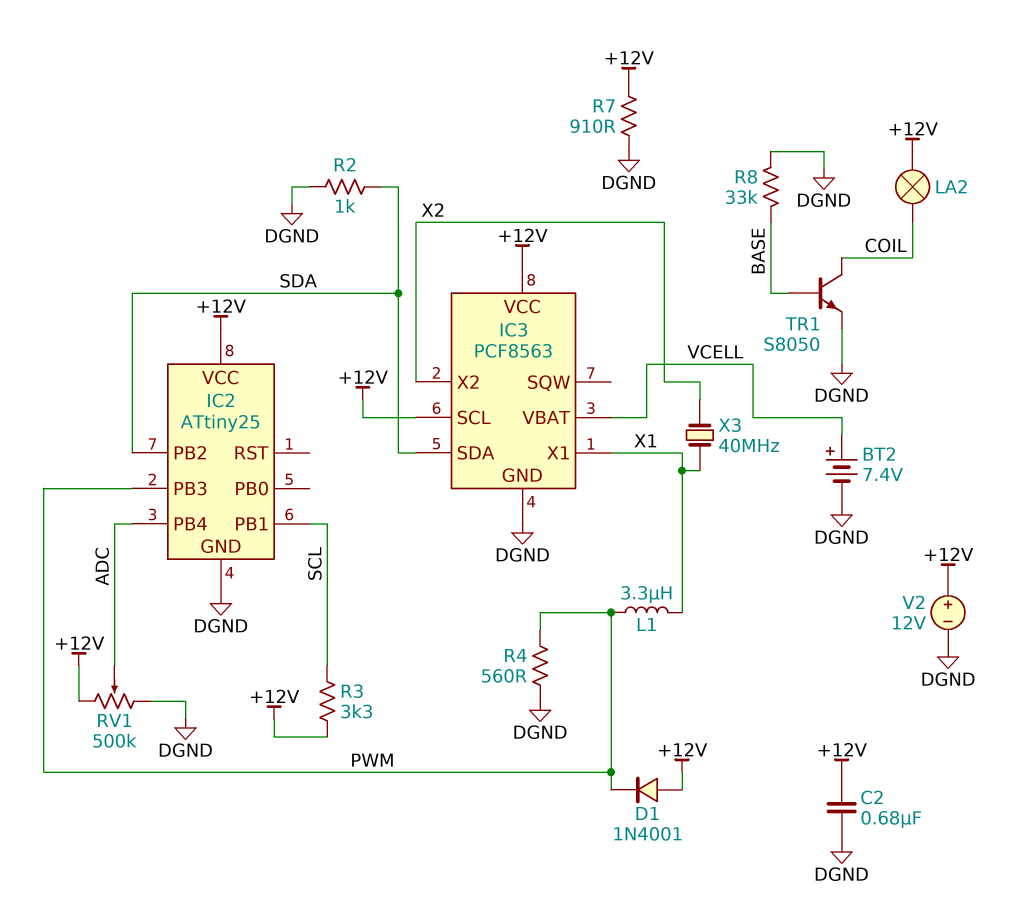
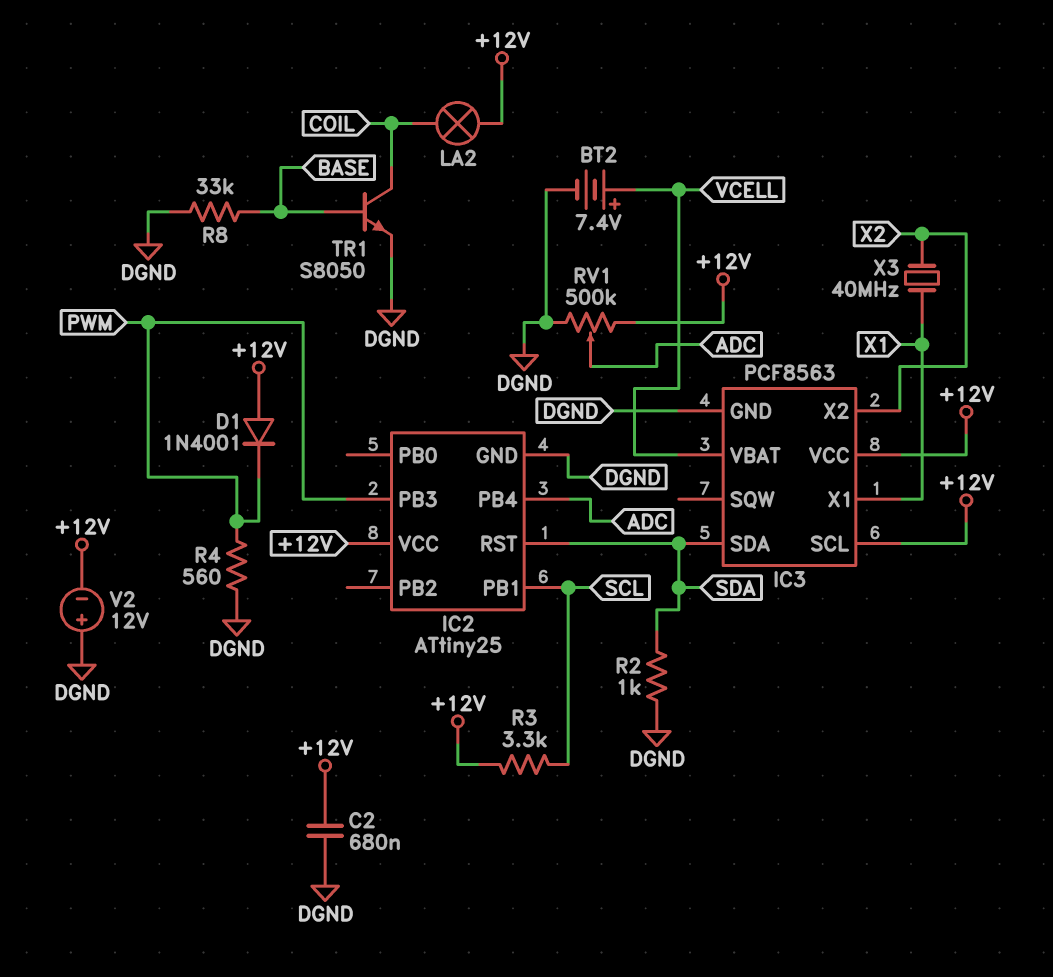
IC2 pin PB2: SDA -> none
IC2 pin RST: none -> SDA
L1: 3.3uH (PWM, X1) -> none
R7: 910 (+12V, DGND) -> none
V2: 12V (plus +12V, minus DGND) -> 12V (plus DGND, minus +12V)

